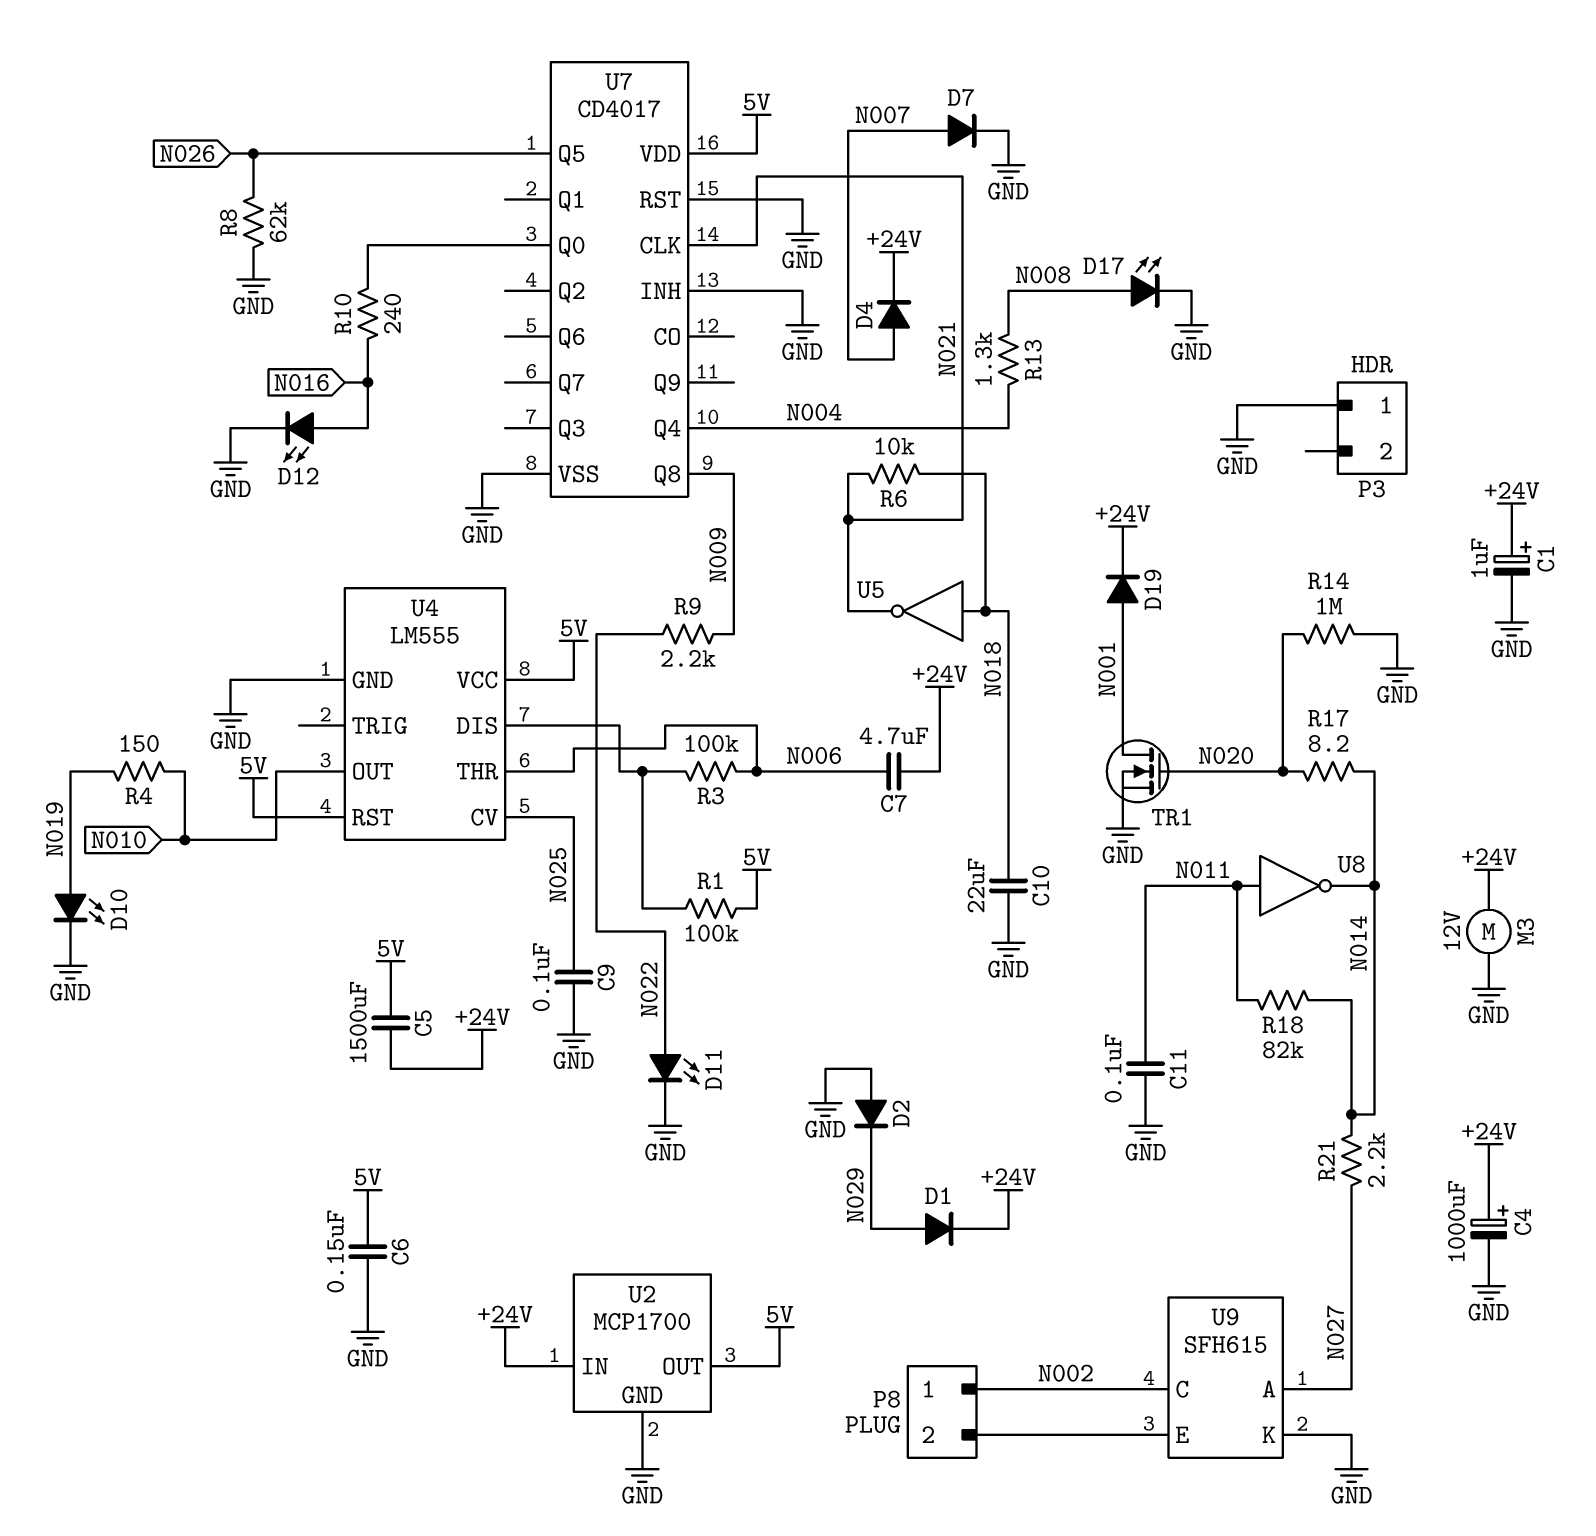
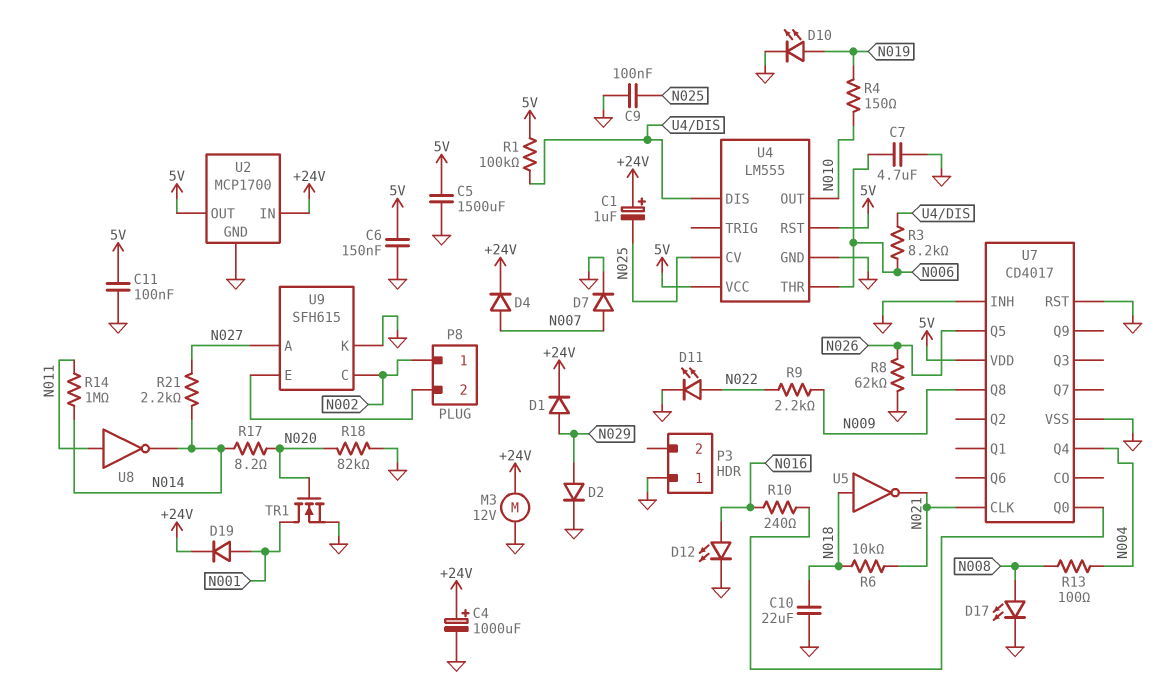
C1: 1uF (plus +24V, minus GND) -> 1uF (plus +24V, minus N025)
C5: 1500uF (+24V, 5V) -> 1500uF (5V, GND)
C7: 4.7uF (+24V, N006) -> 4.7uF (GND, N006)
C11: 100nF (GND, N011) -> 100nF (5V, GND)
D2: diode (A GND, K N029) -> diode (A N029, K GND)
R3: 100k (N006, U4/DIS) -> 8.2k (N006, U4/DIS)
R13: 1.3k (N004, N008) -> 100 (N004, N008)
R14: 1M (GND, N020) -> 1M (N011, N014)
R18: 82k (N011, N014) -> 82k (GND, N020)

